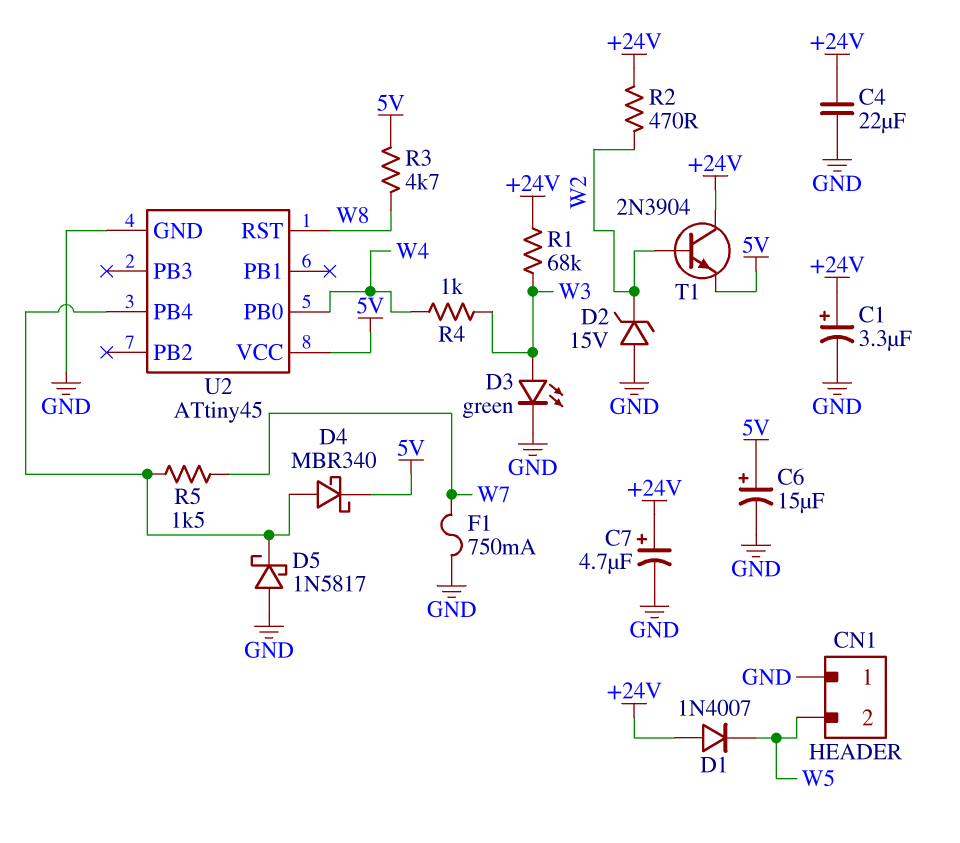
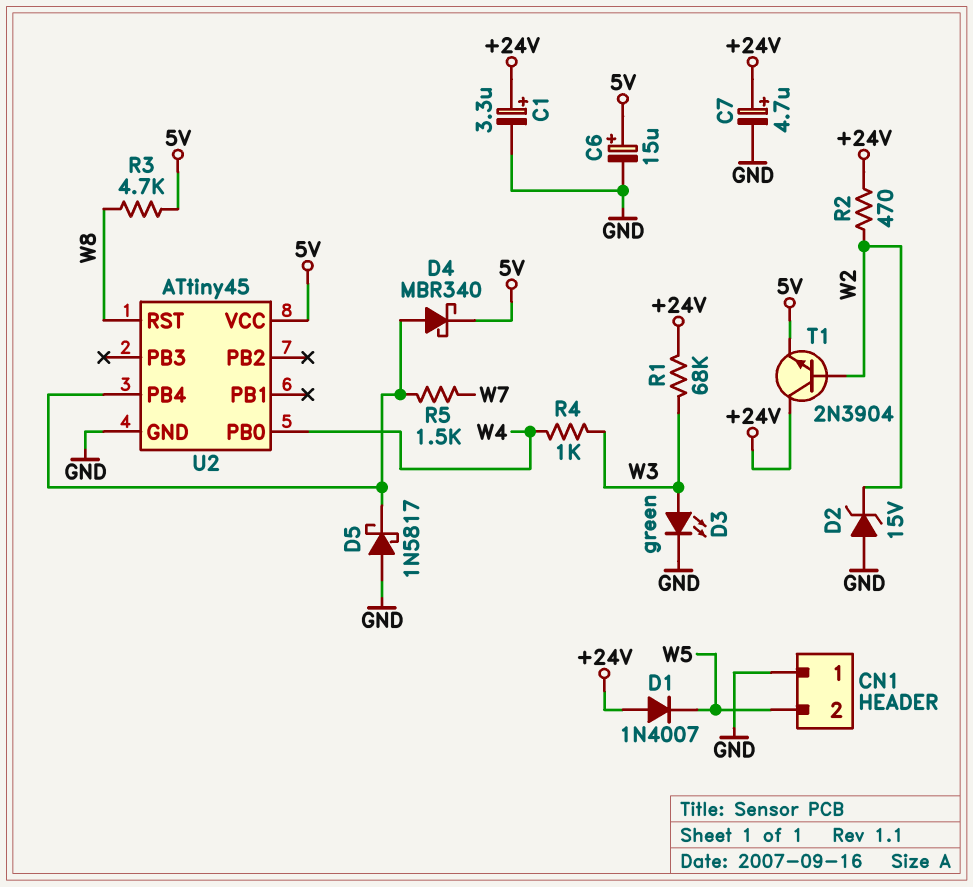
C4: 22uF (+24V, GND) -> none
F1: 750mA (GND, W7) -> none

